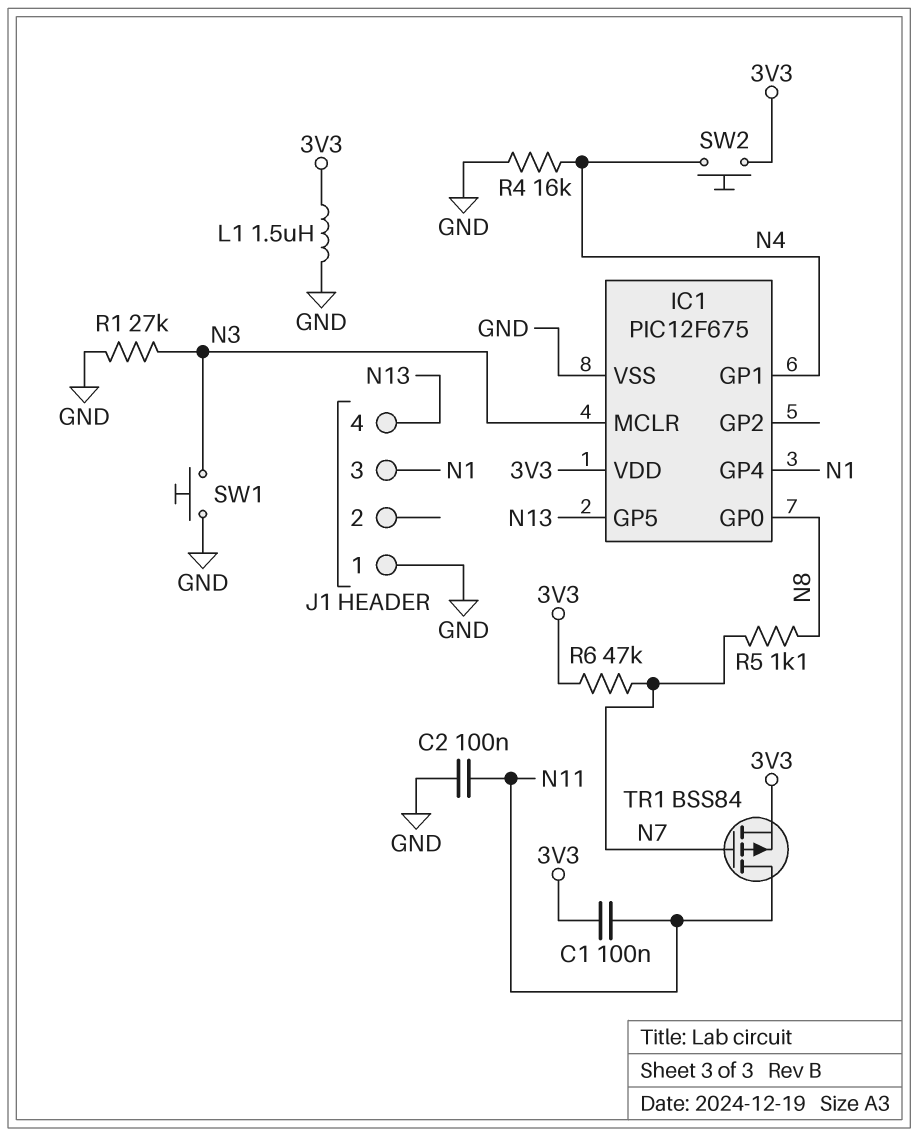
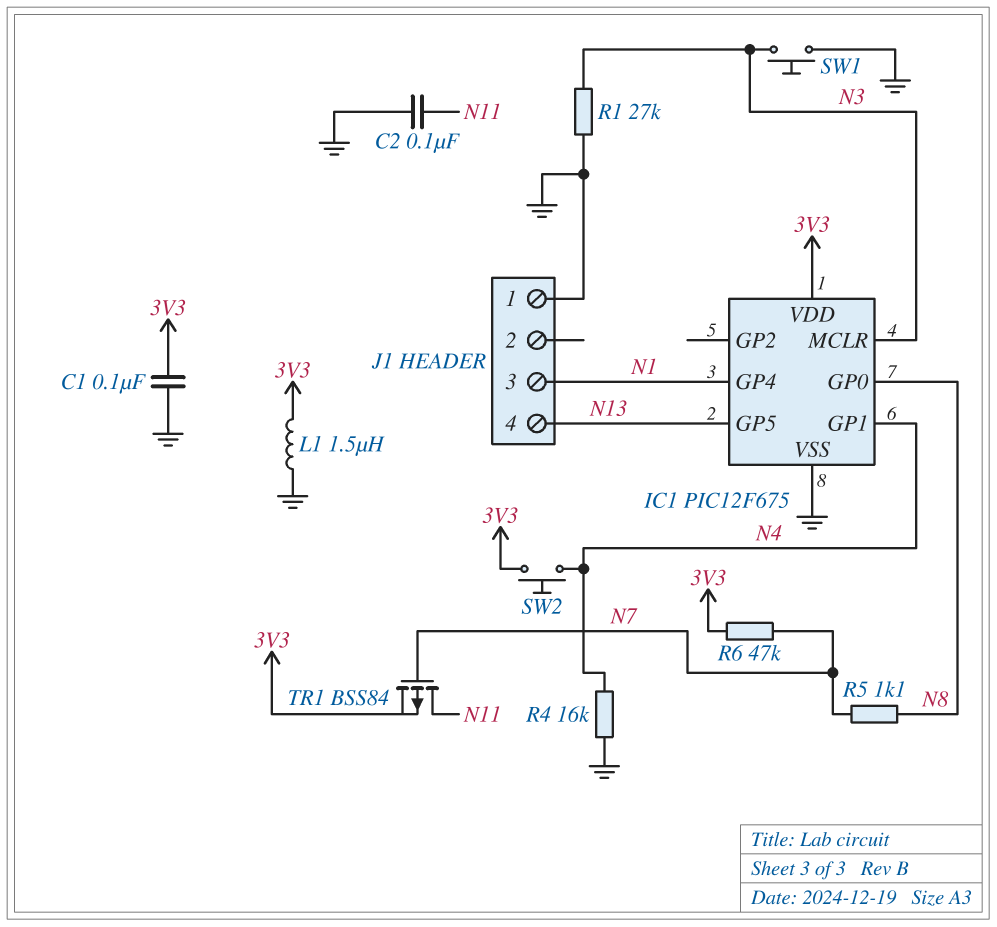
C1: 100nF (3V3, N11) -> 100nF (3V3, GND)

